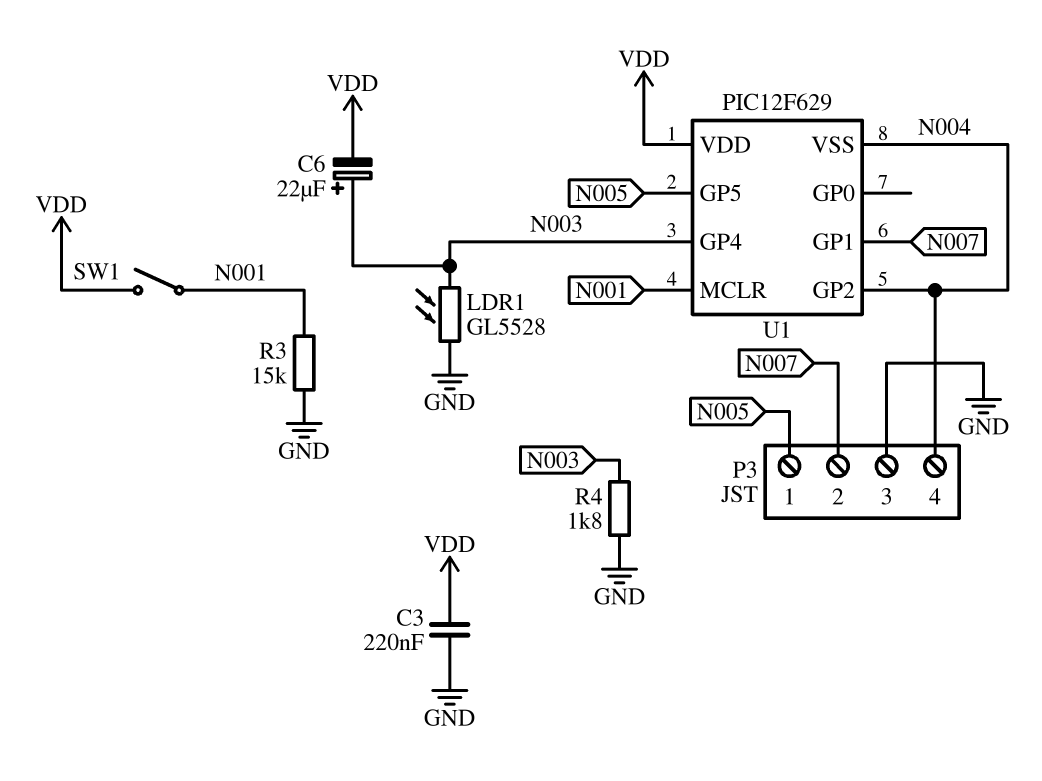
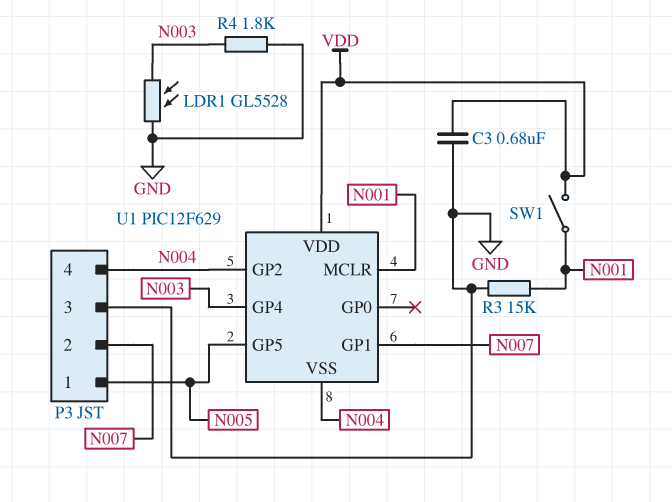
C3: 220nF (GND, VDD) -> 680nF (GND, VDD)
C6: 22uF (plus N003, minus VDD) -> none

